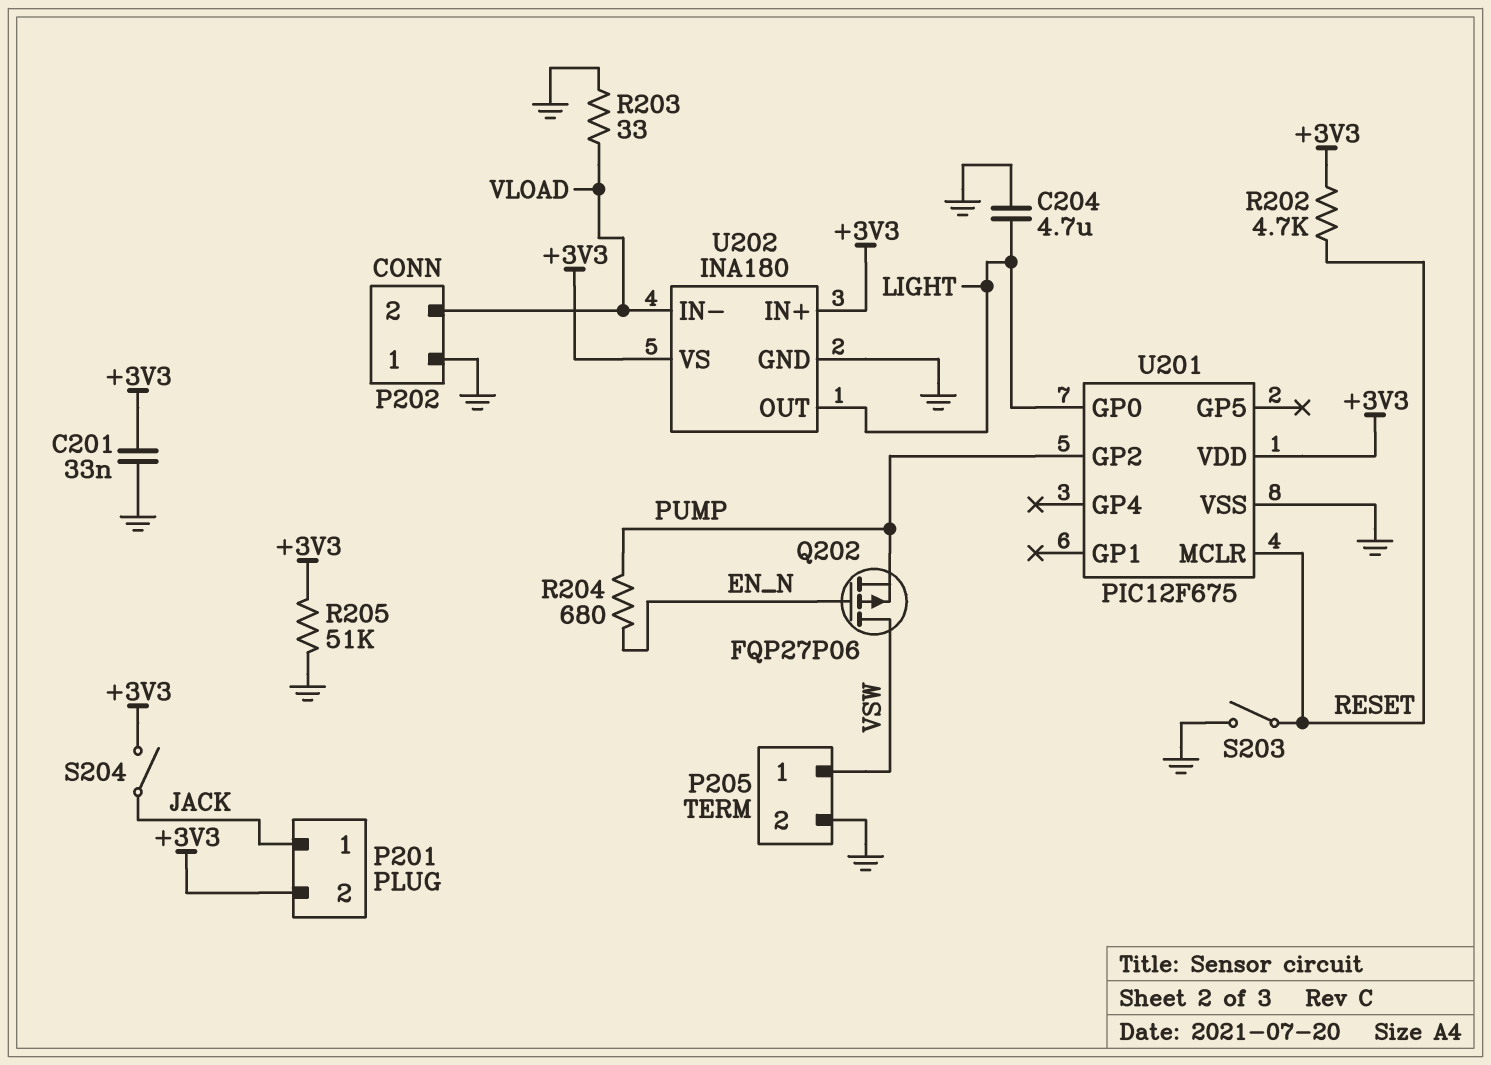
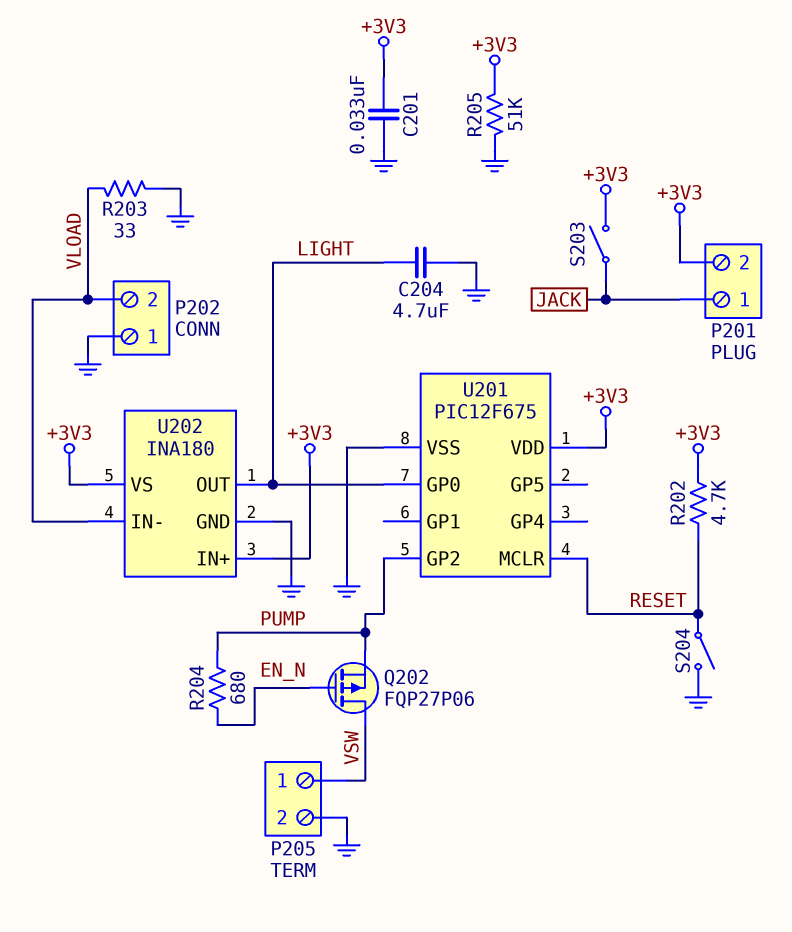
S203: switch (GND, RESET) -> switch (+3V3, JACK)
S204: switch (+3V3, JACK) -> switch (GND, RESET)

